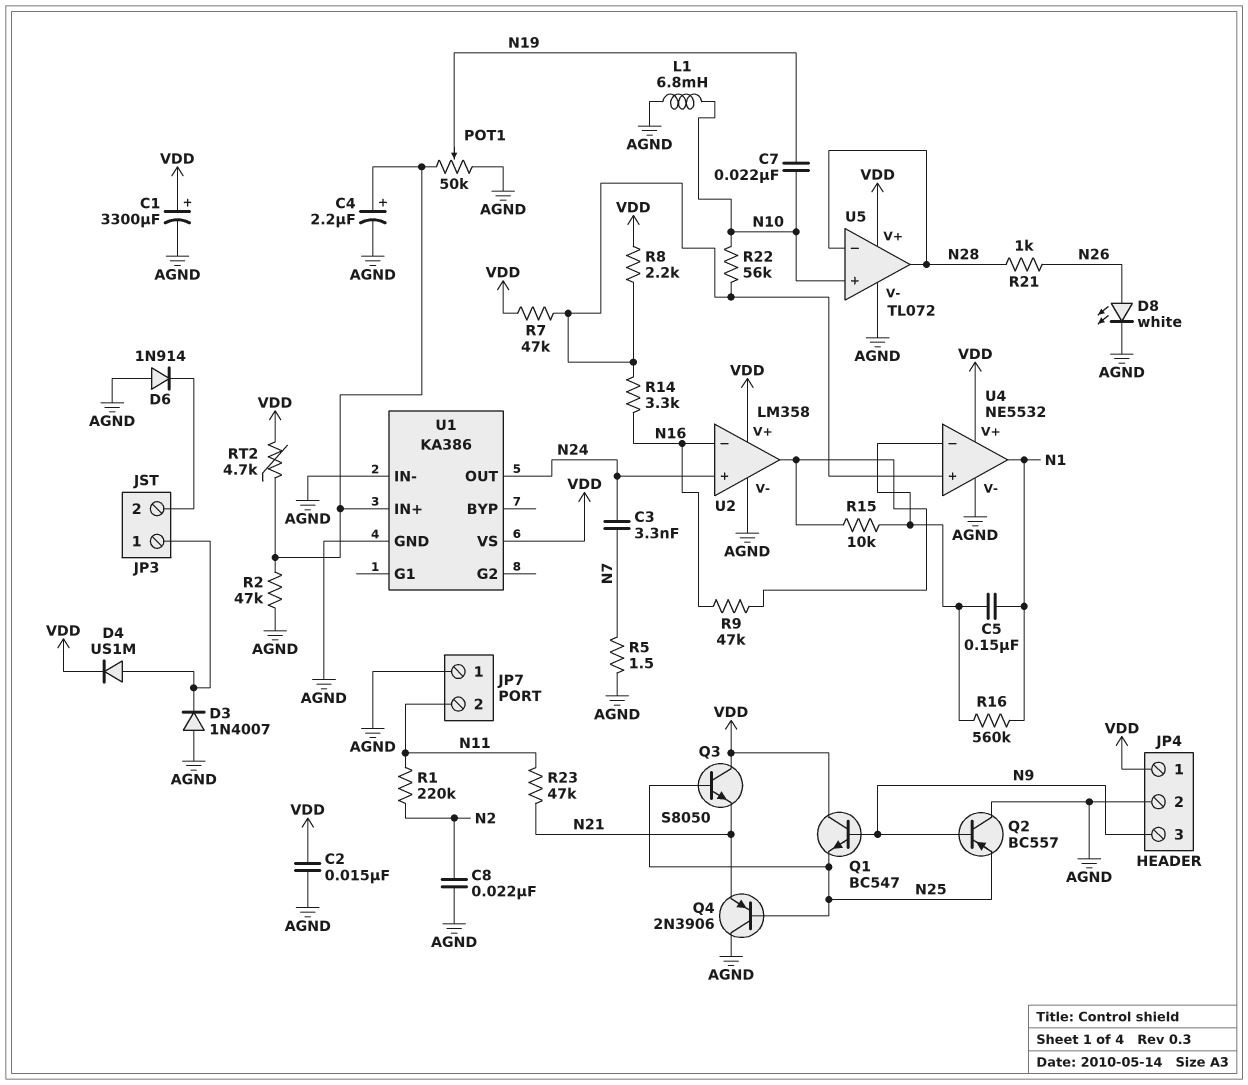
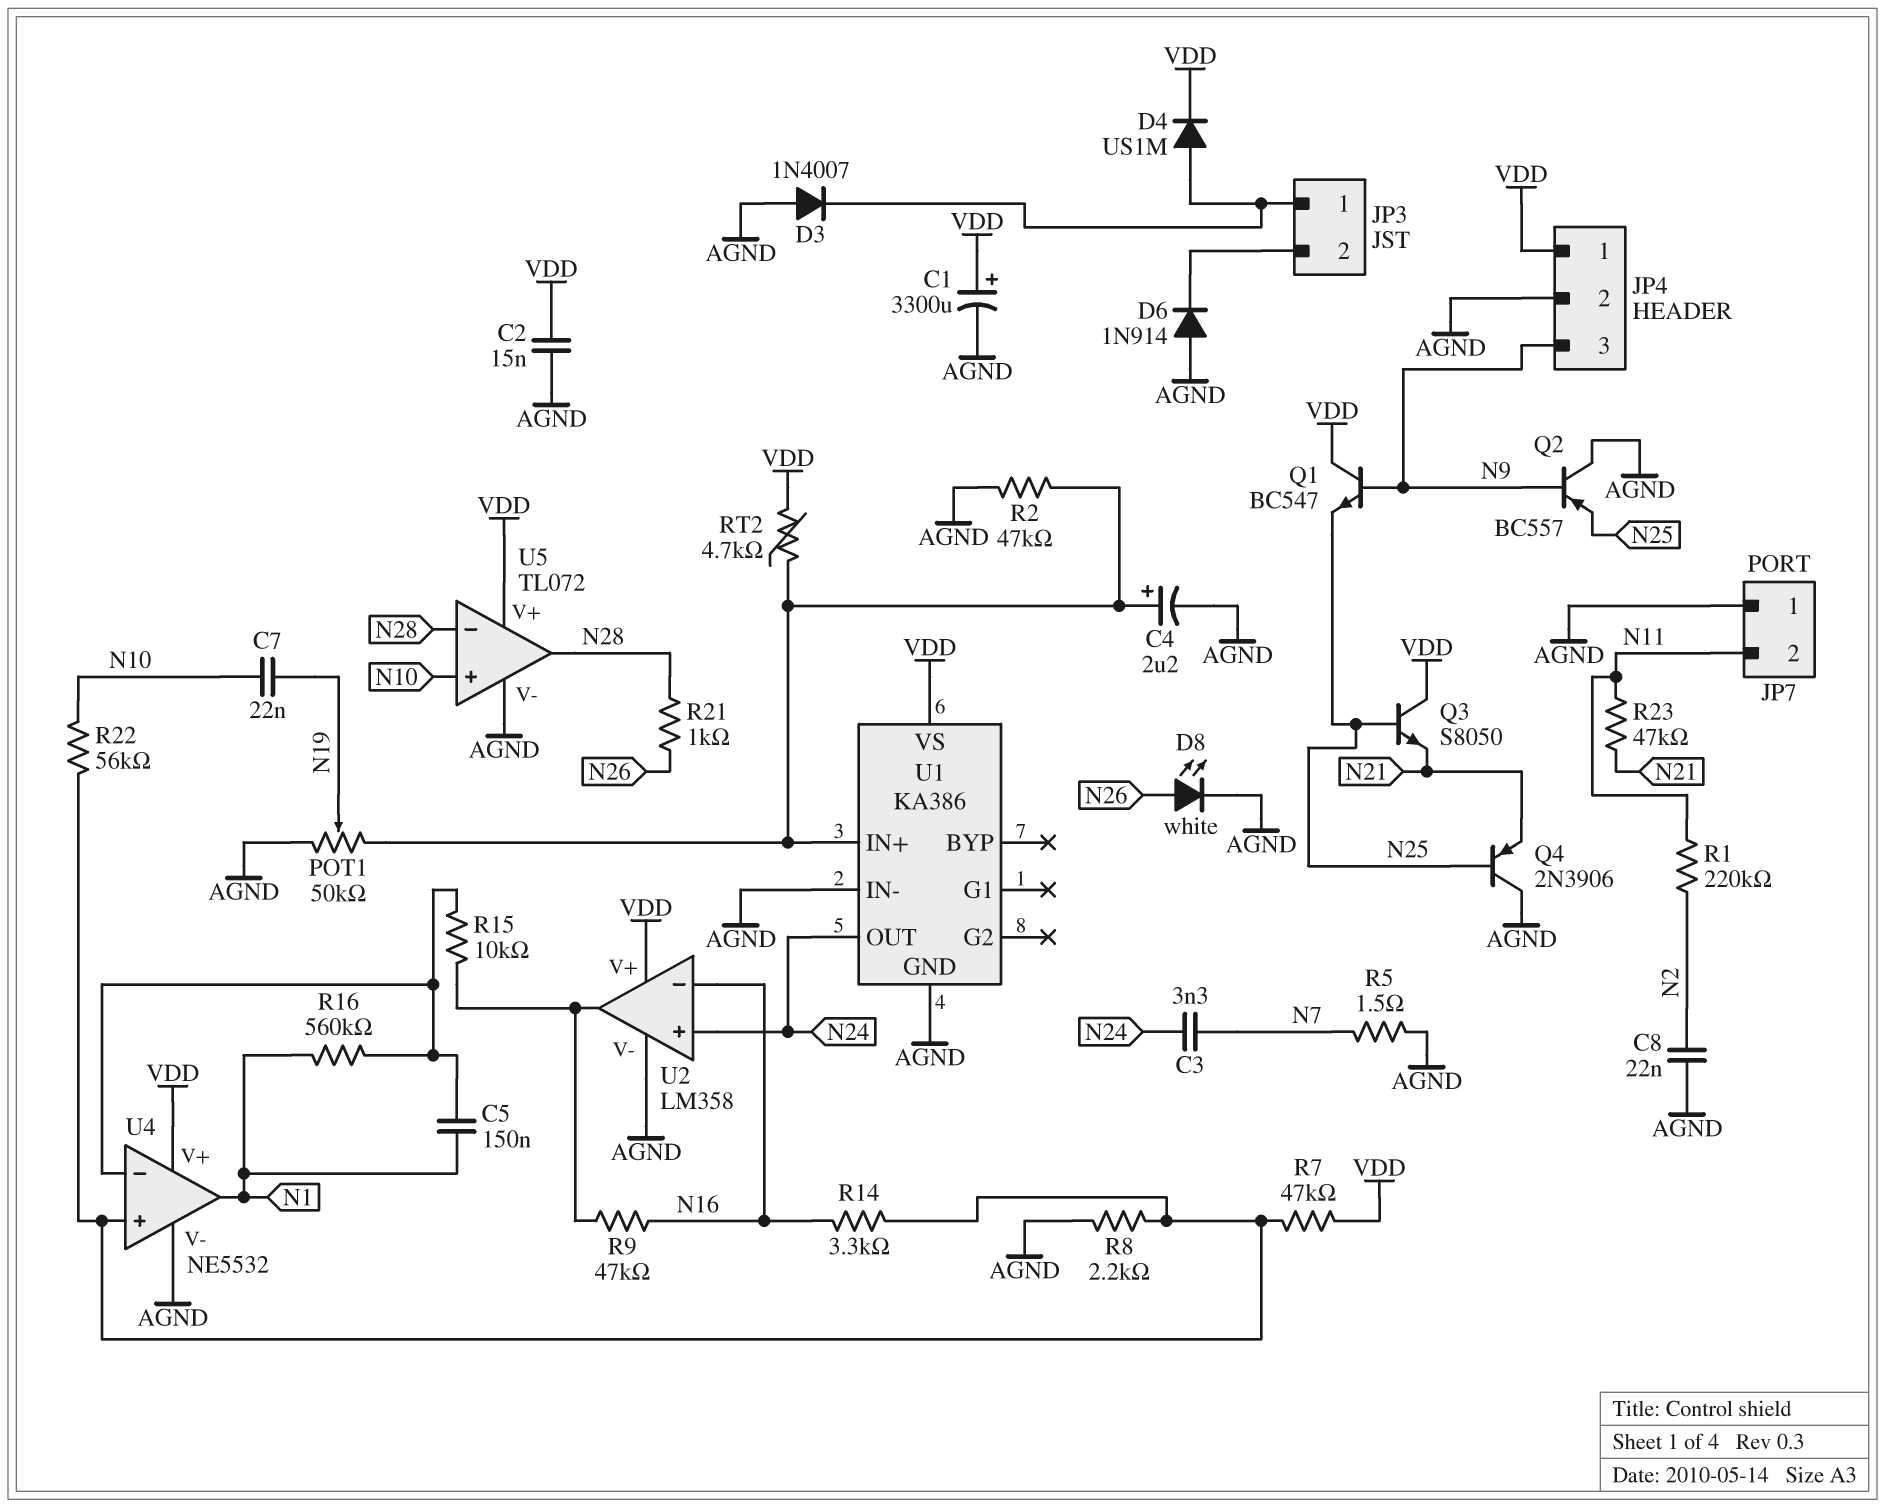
L1: 6.8mH (AGND, N10) -> none
R8: 2.2k (U4/in+, VDD) -> 2.2k (AGND, U4/in+)

